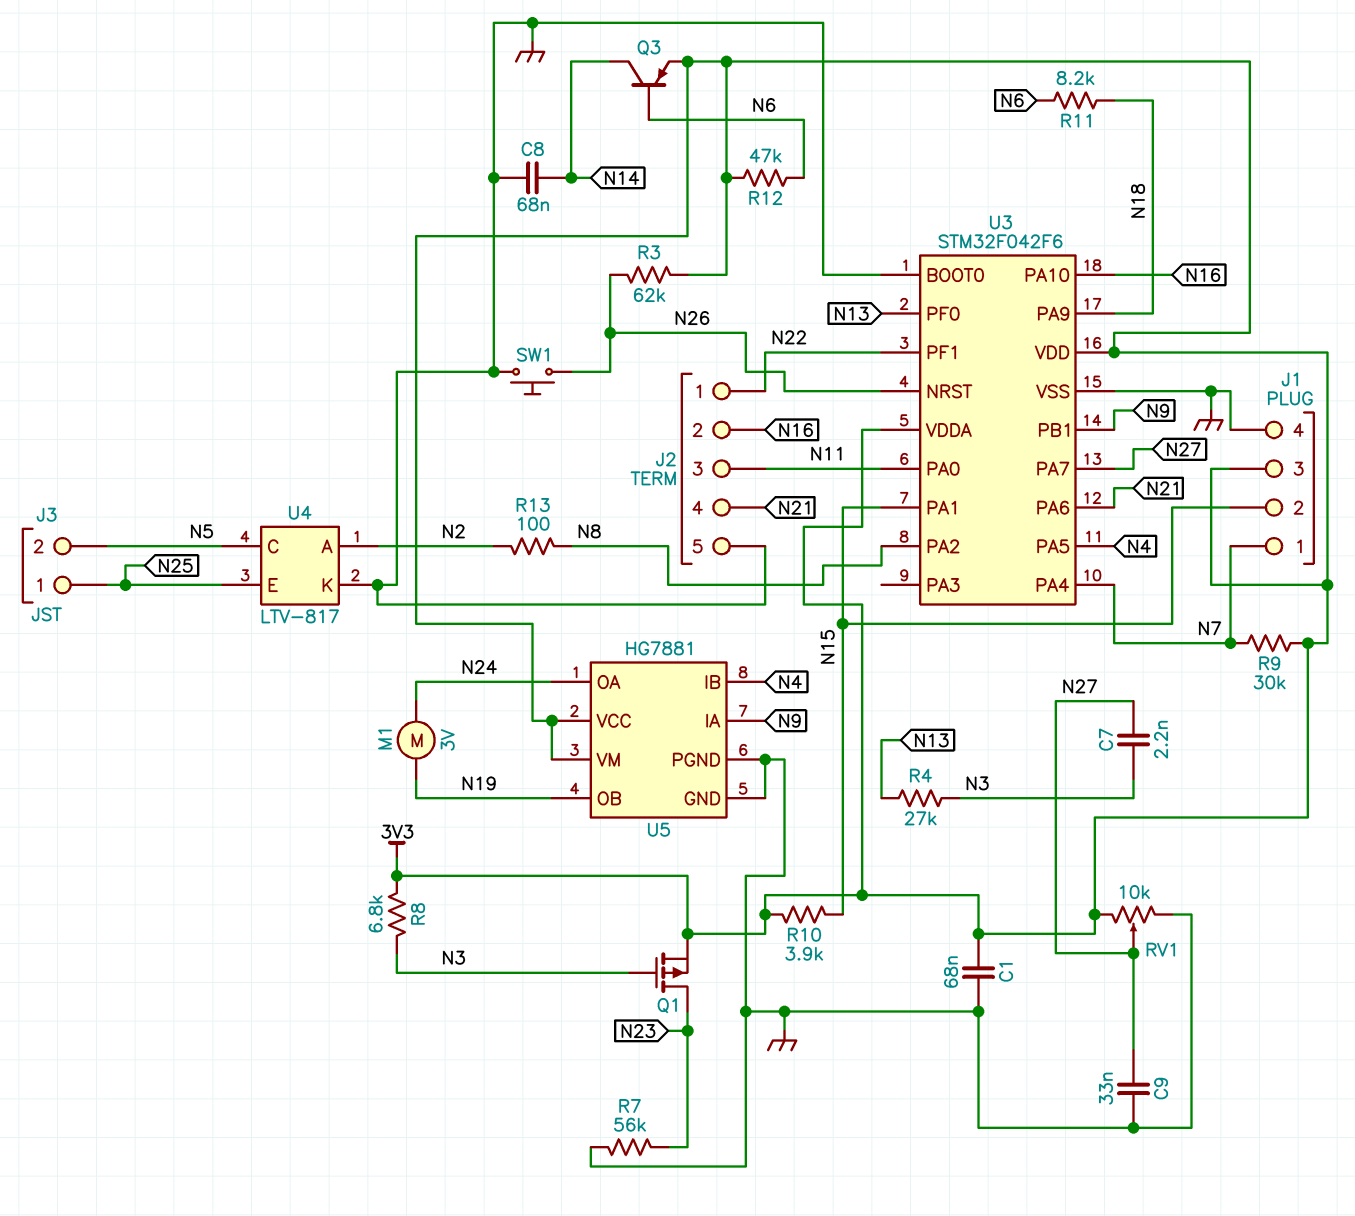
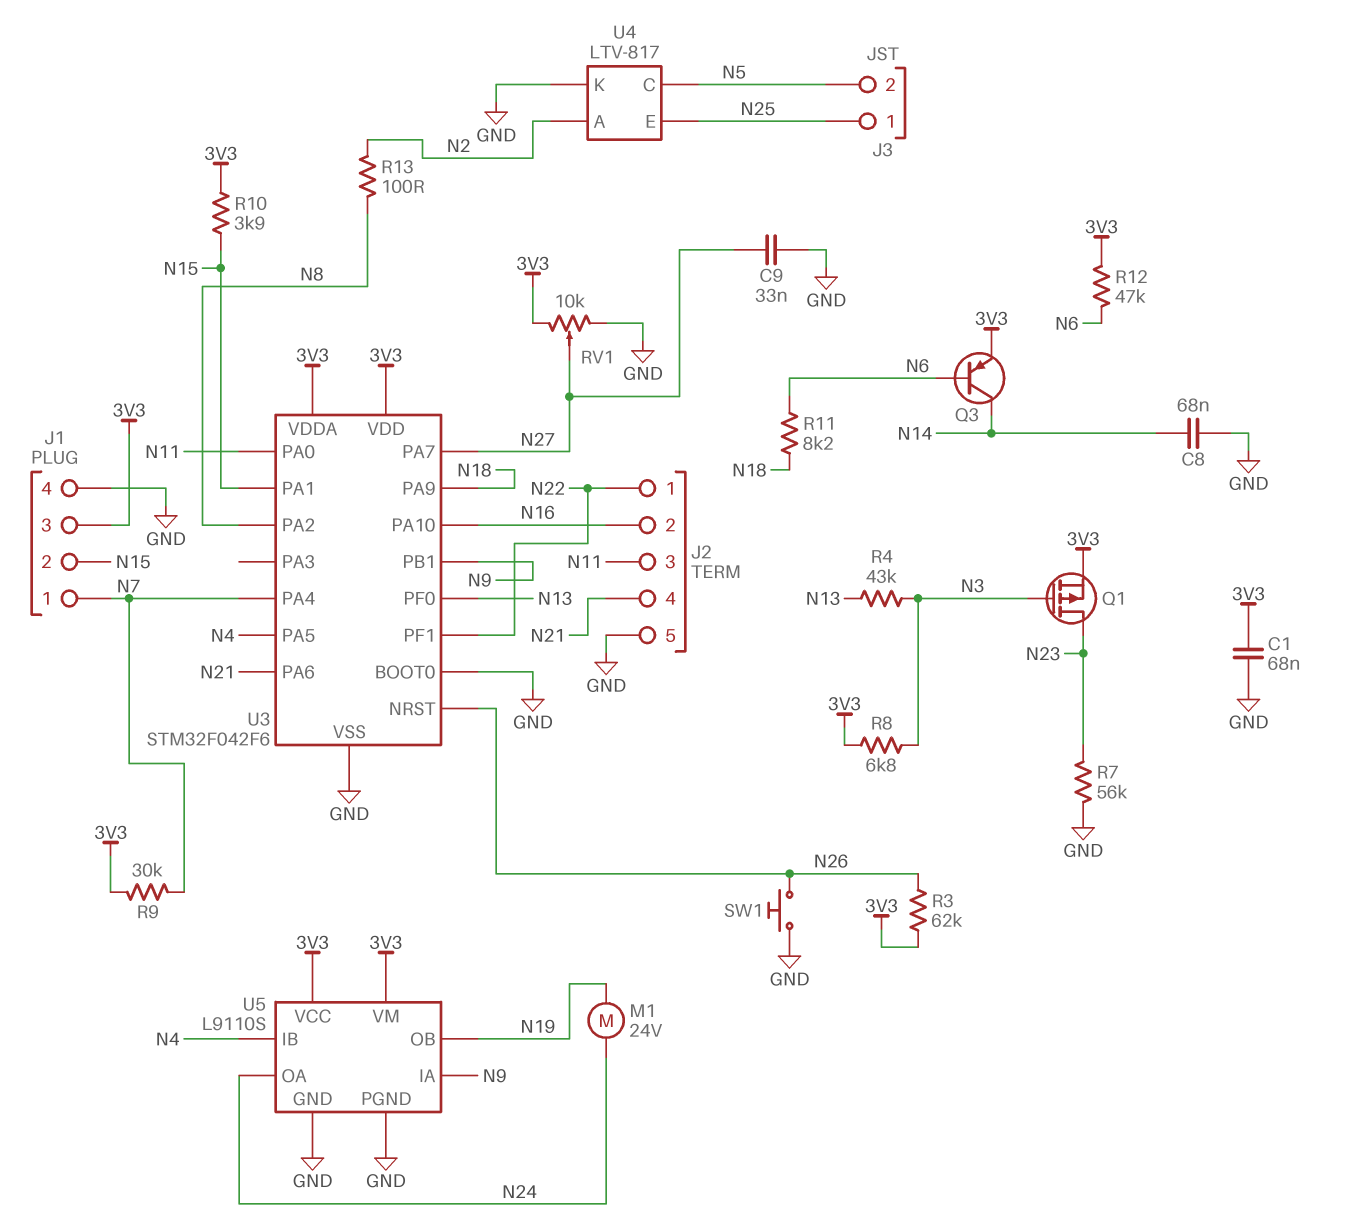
C7: 2.2nF (N3, N27) -> none
M1: motor 3V (N19, N24) -> motor 24V (N19, N24)
R4: 27k (N3, N13) -> 43k (N3, N13)
U5: HG7881 -> L9110S

